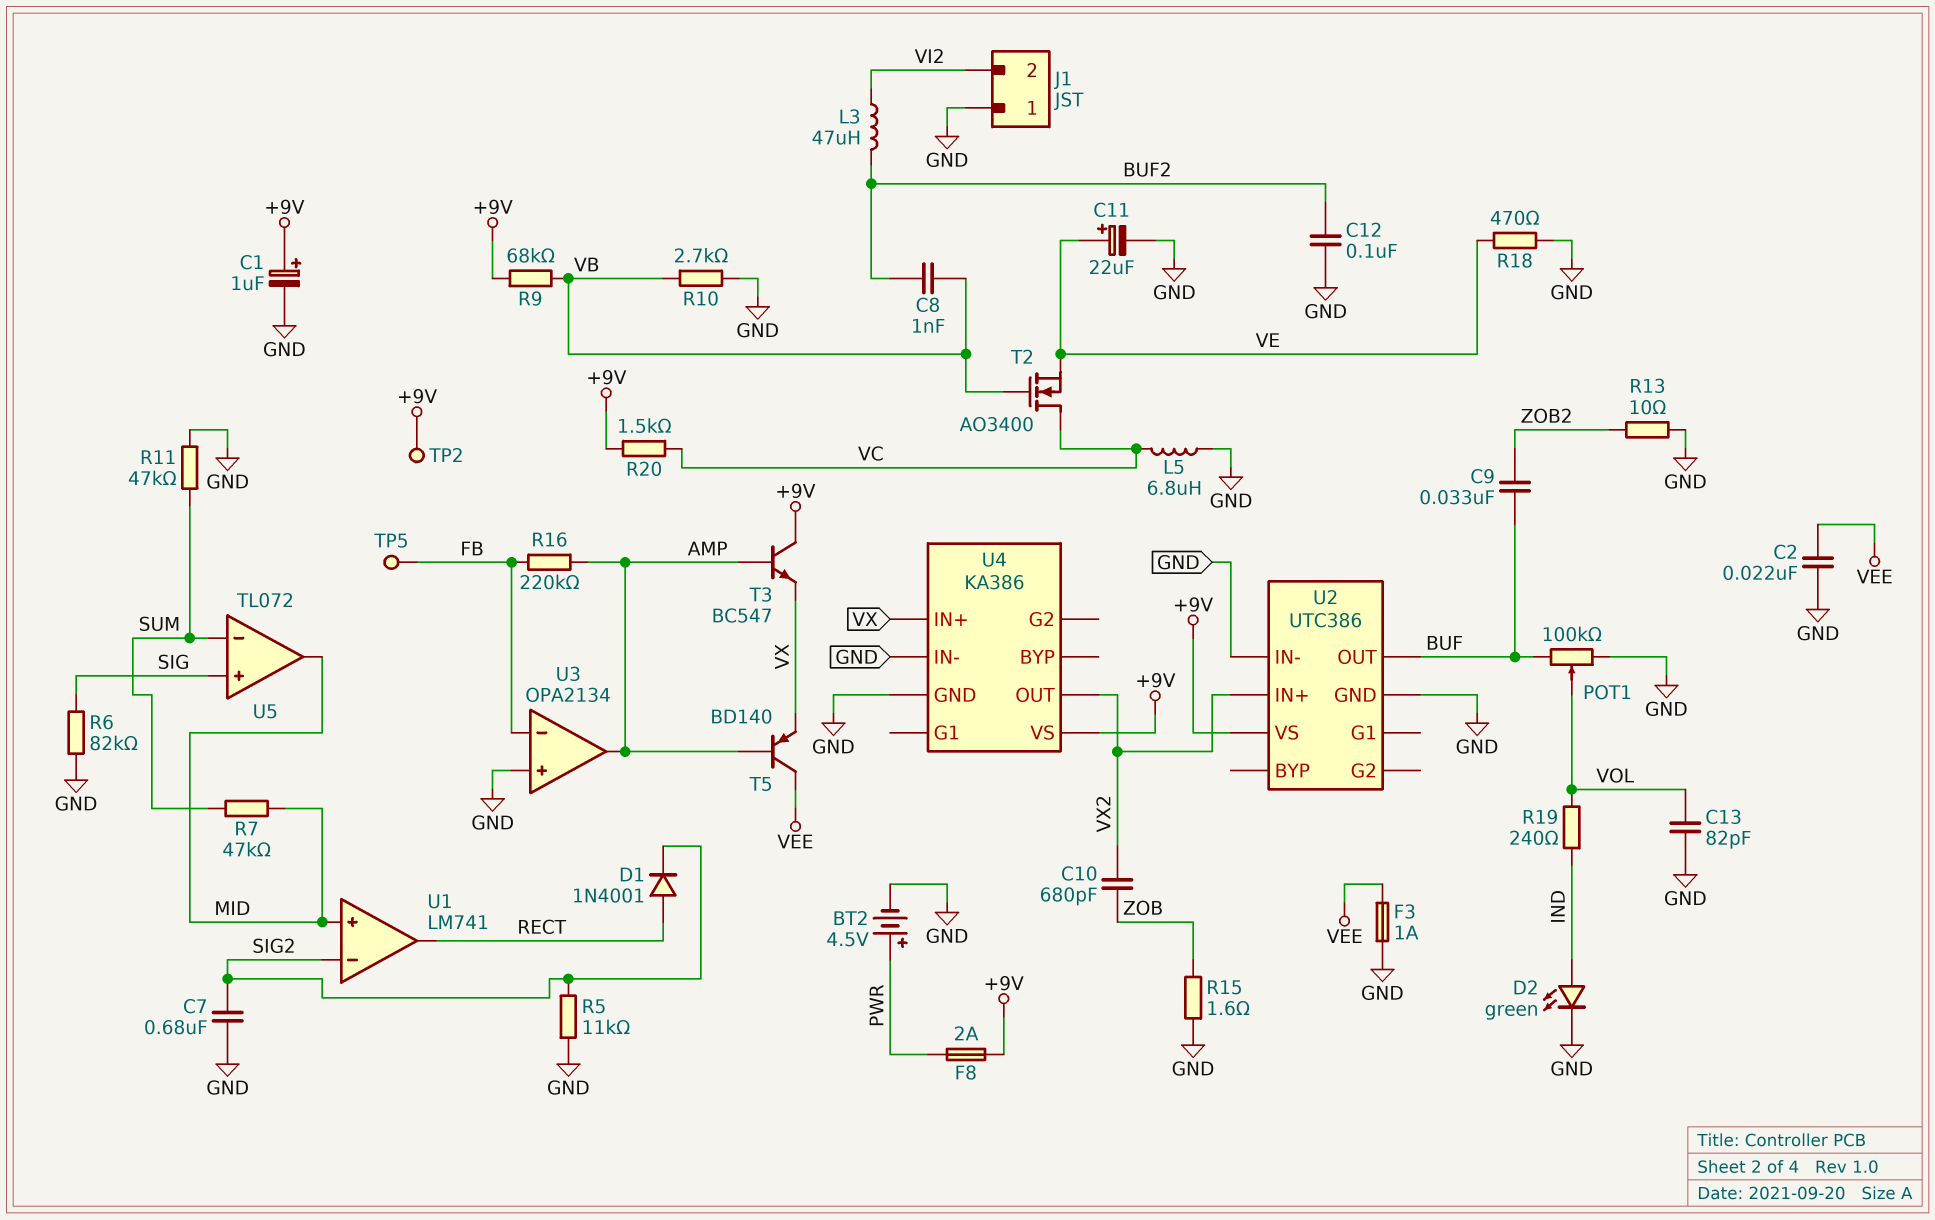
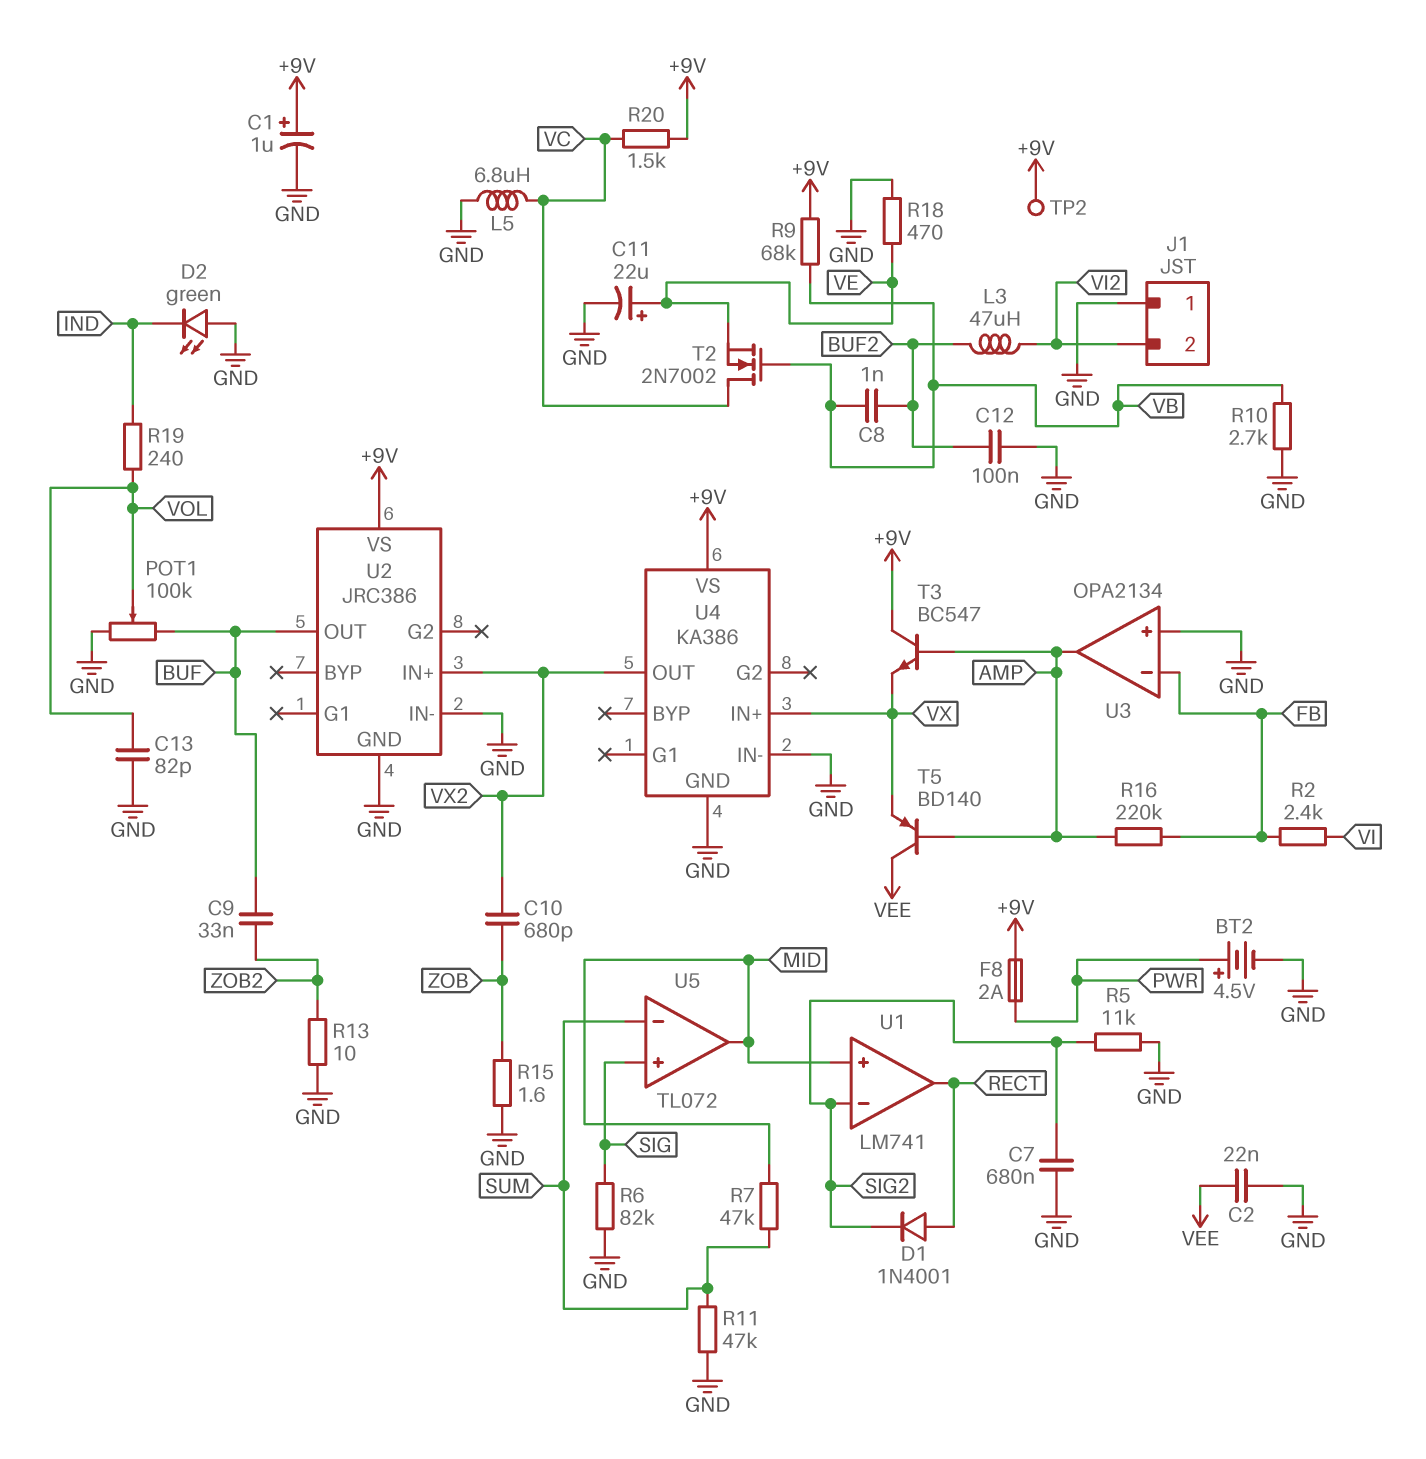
D2: LED green (A IND, K GND) -> LED green (A GND, K IND)
F3: 1A (GND, VEE) -> none
R2: none -> 2.4k (FB, VI)
T2: NMOS AO3400 (G VB, D VC, S VE) -> NMOS 2N7002 (G VB, D VC, S VE)
TP5: test point (FB) -> none
U2: UTC386 -> JRC386

